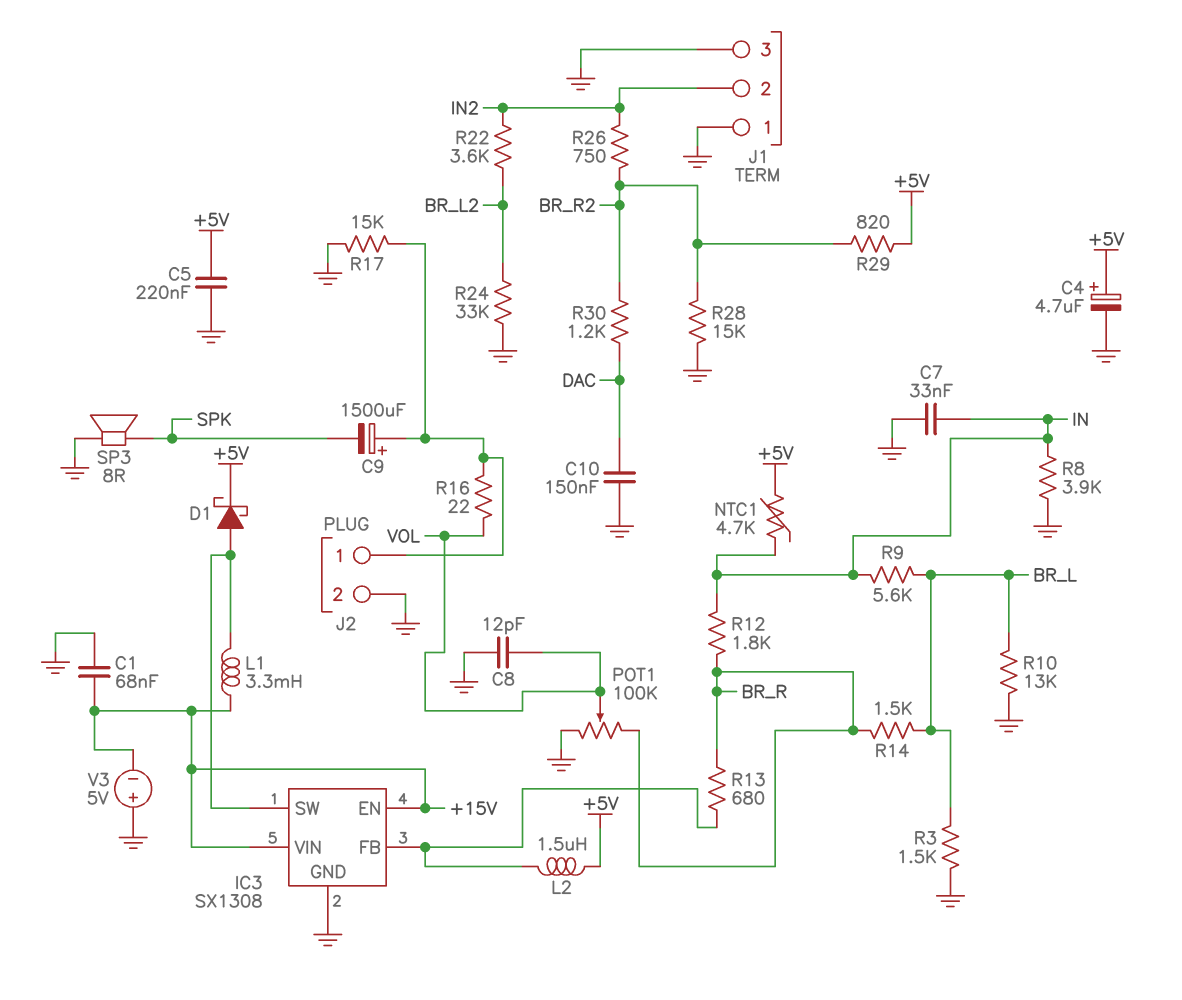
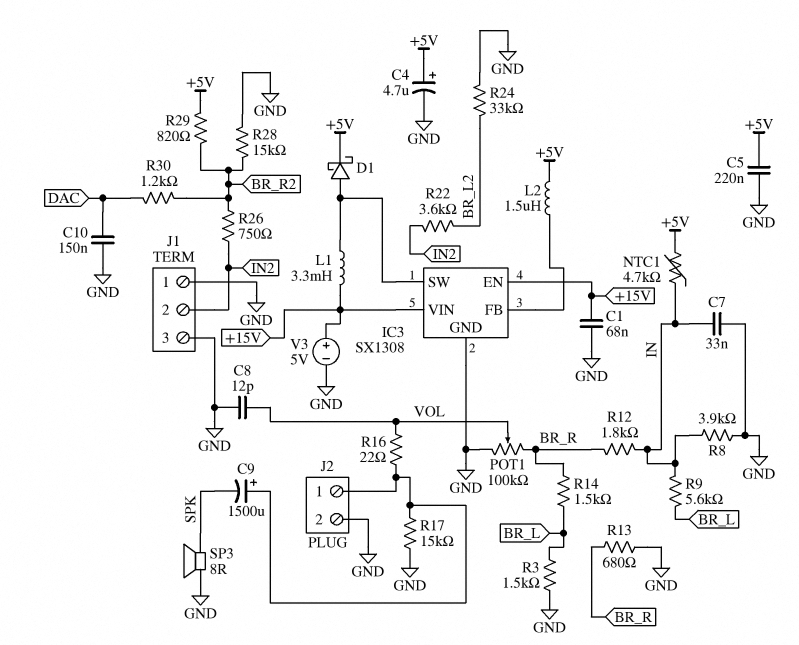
R10: 13k (BR_L, GND) -> none
R13: 680 (BR_R, IC3/FB) -> 680 (BR_R, GND)
V3: 5V (plus GND, minus +15V) -> 5V (plus +15V, minus GND)

